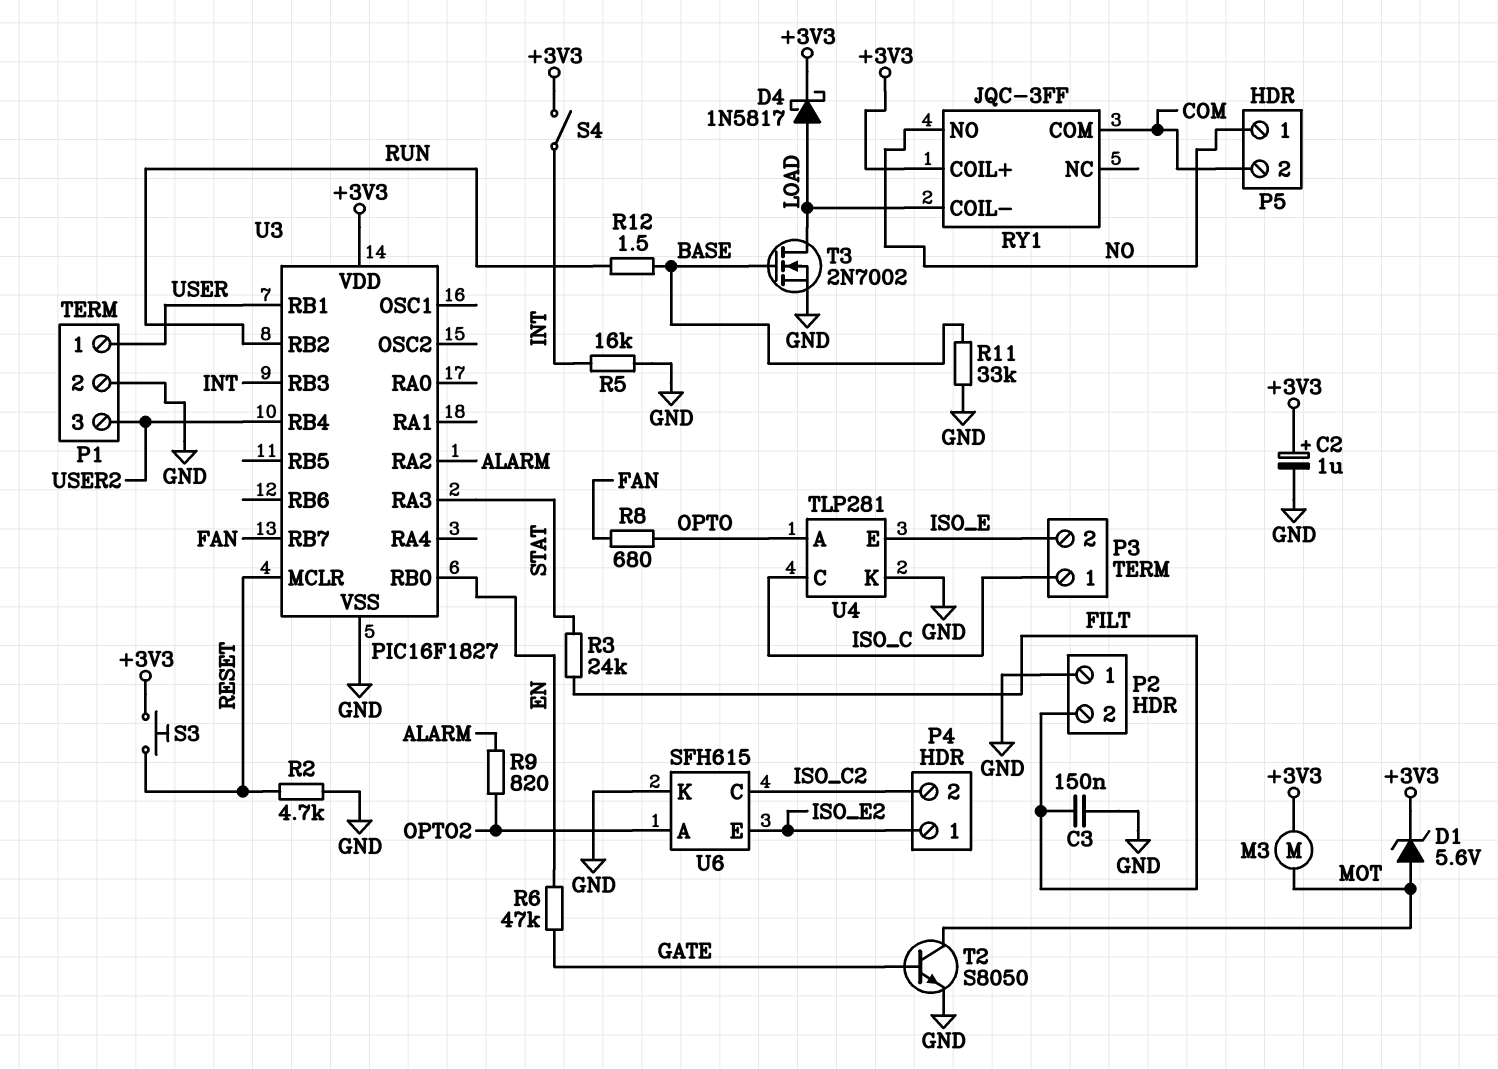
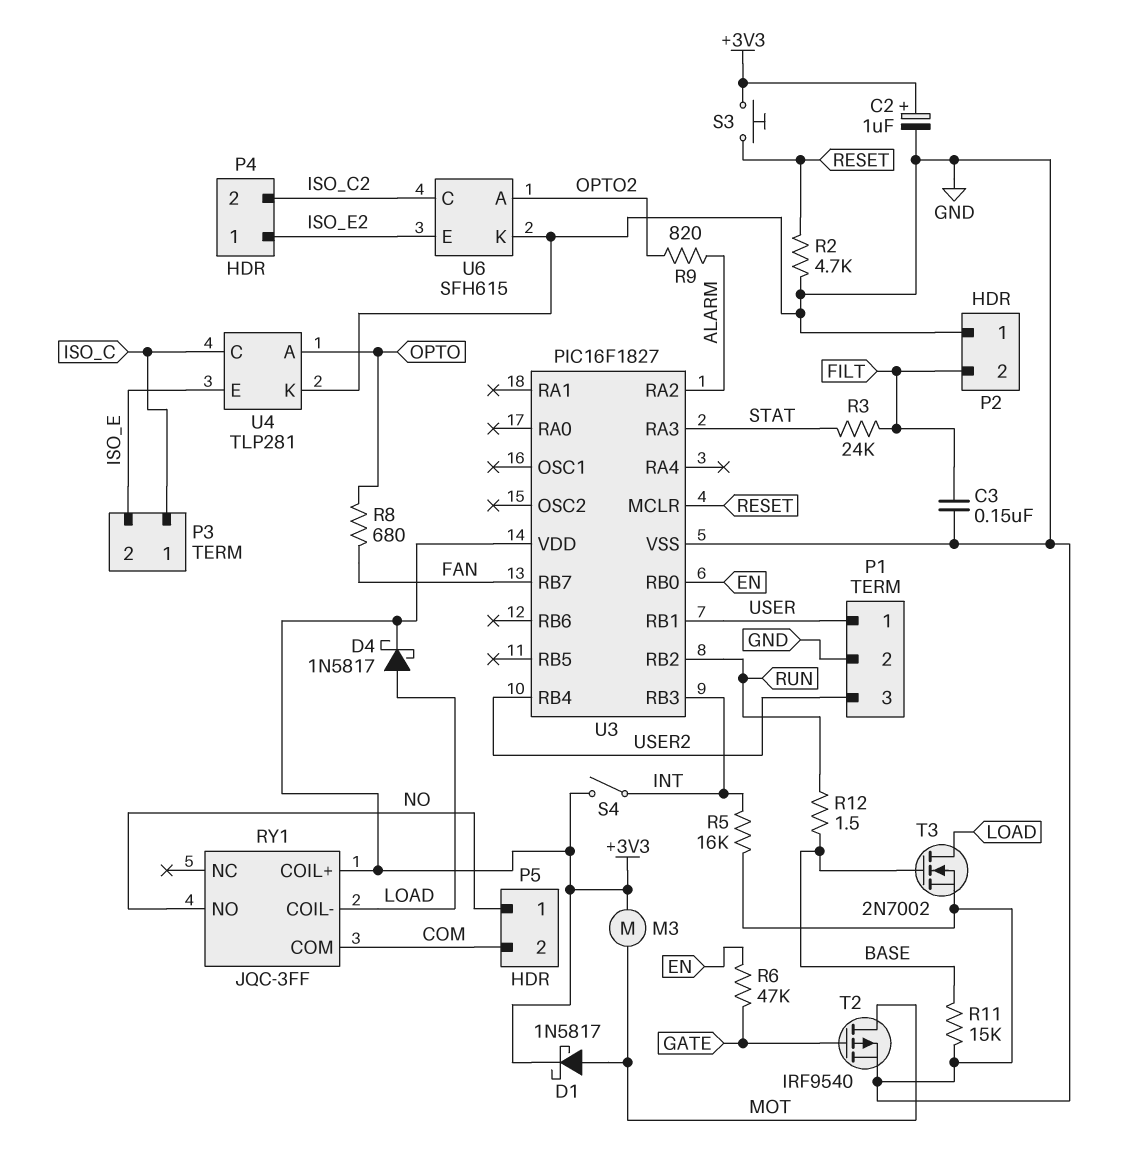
D1: zener 5.6V (A MOT, K +3V3) -> schottky 1N5817 (A MOT, K +3V3)
R11: 33k (BASE, GND) -> 15k (BASE, GND)
T2: NPN S8050 (B GATE, C MOT, E GND) -> PMOS IRF9540 (G GATE, D MOT, S GND)

